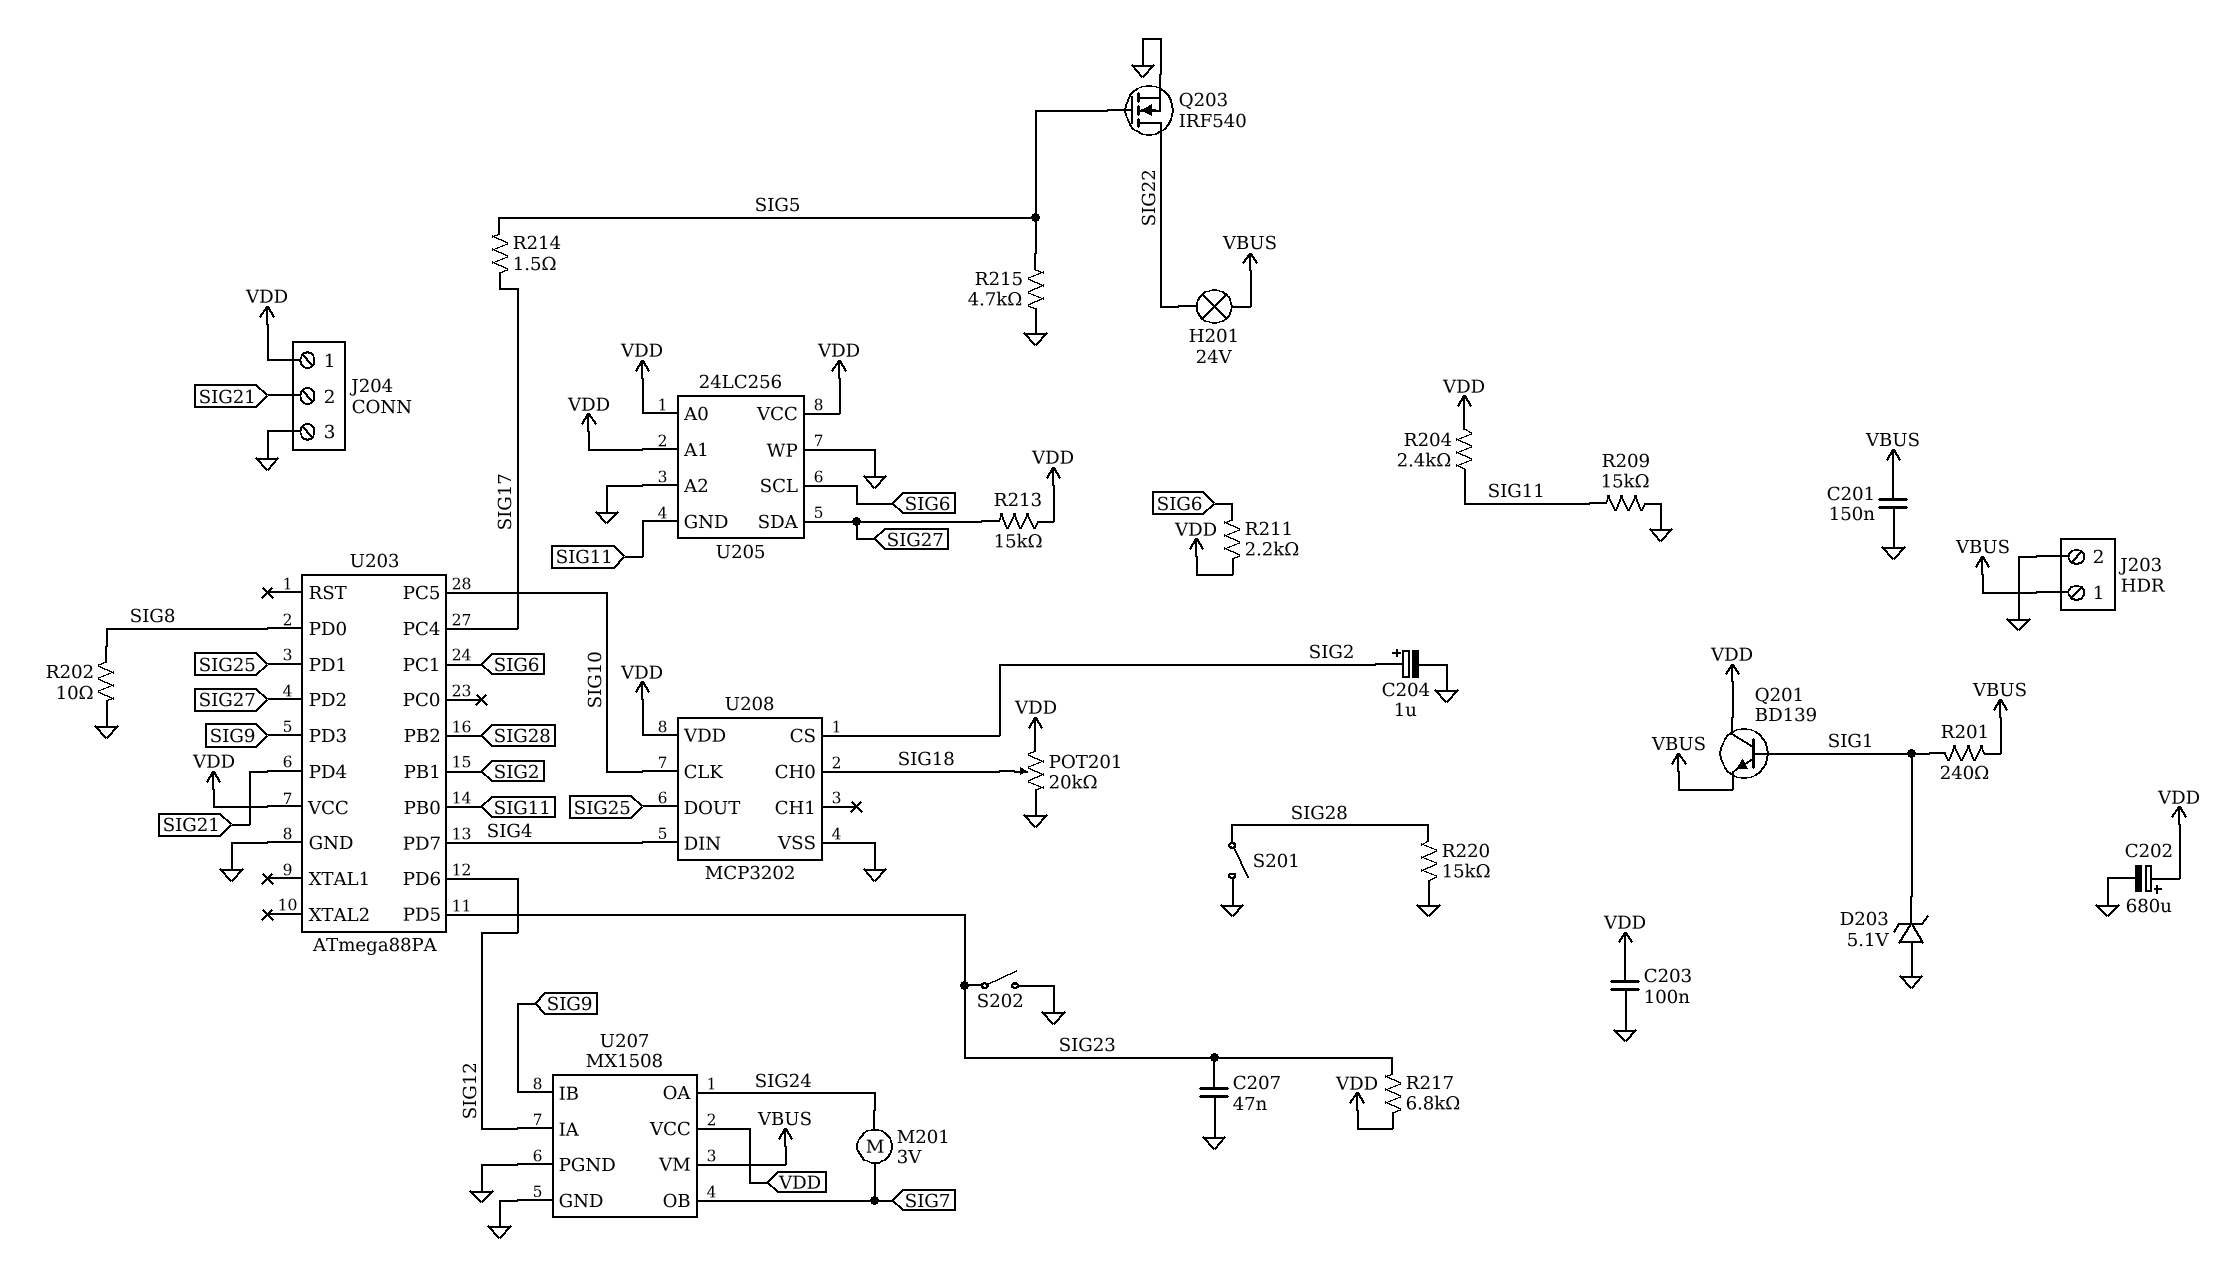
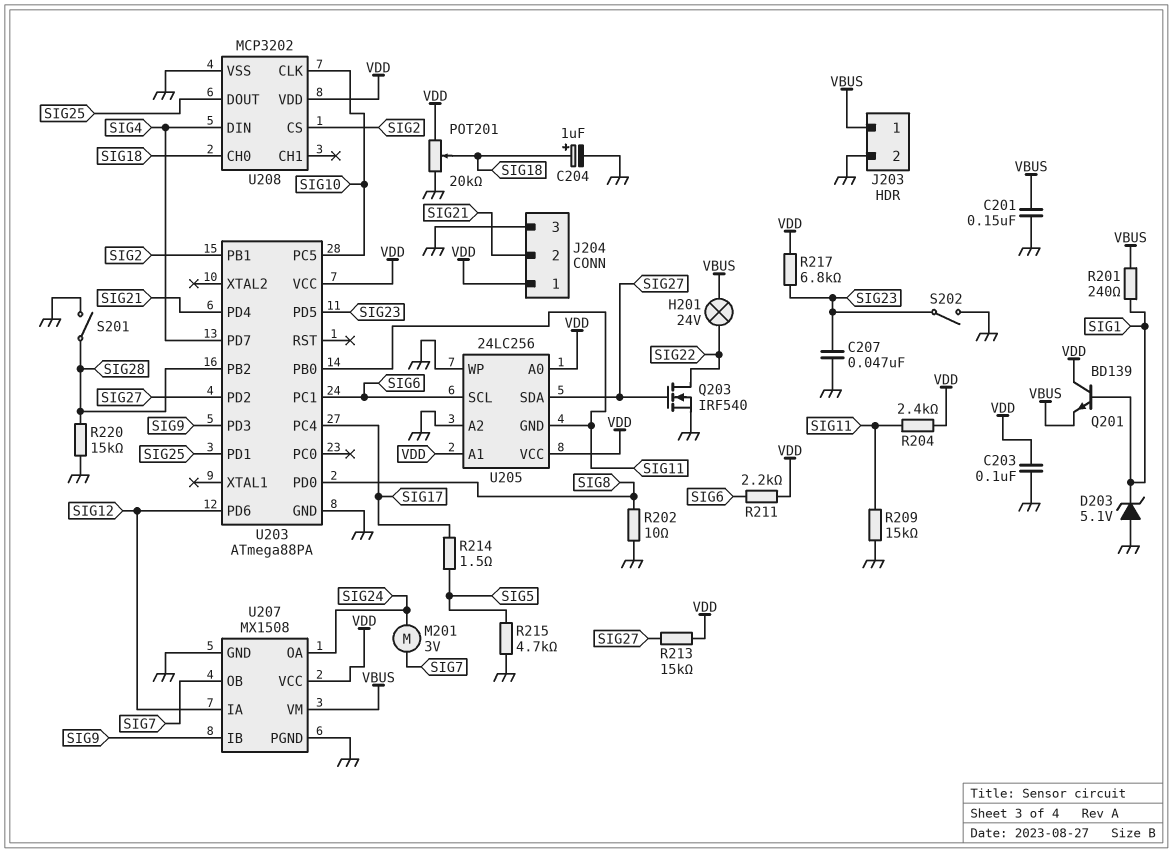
C202: 680uF (plus VDD, minus GND) -> none
C204: 1uF (plus SIG2, minus GND) -> 1uF (plus SIG18, minus GND)
Q203: NMOS IRF540 (G SIG5, D SIG22, S GND) -> NMOS IRF540 (G SIG27, D SIG22, S GND)

